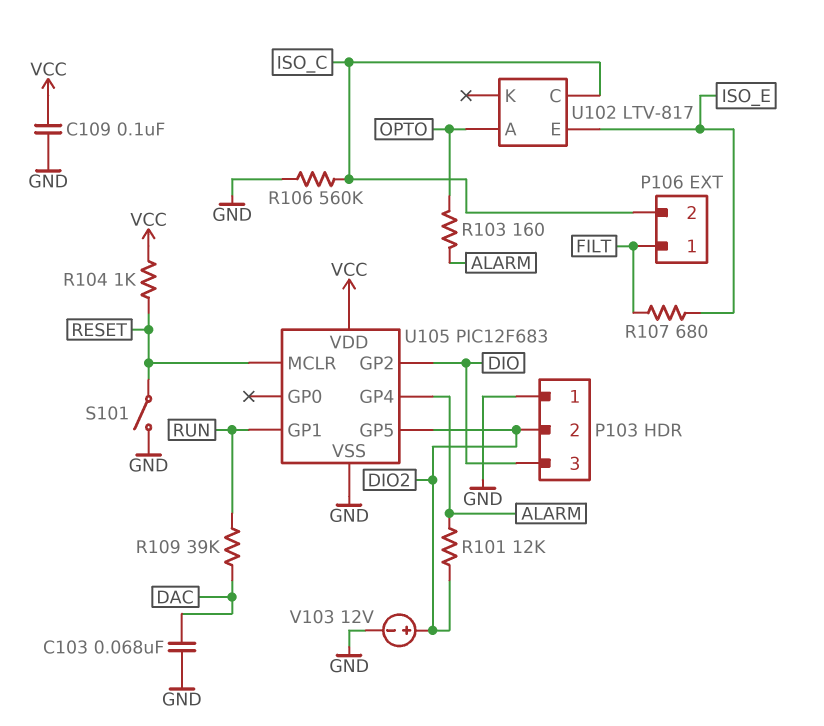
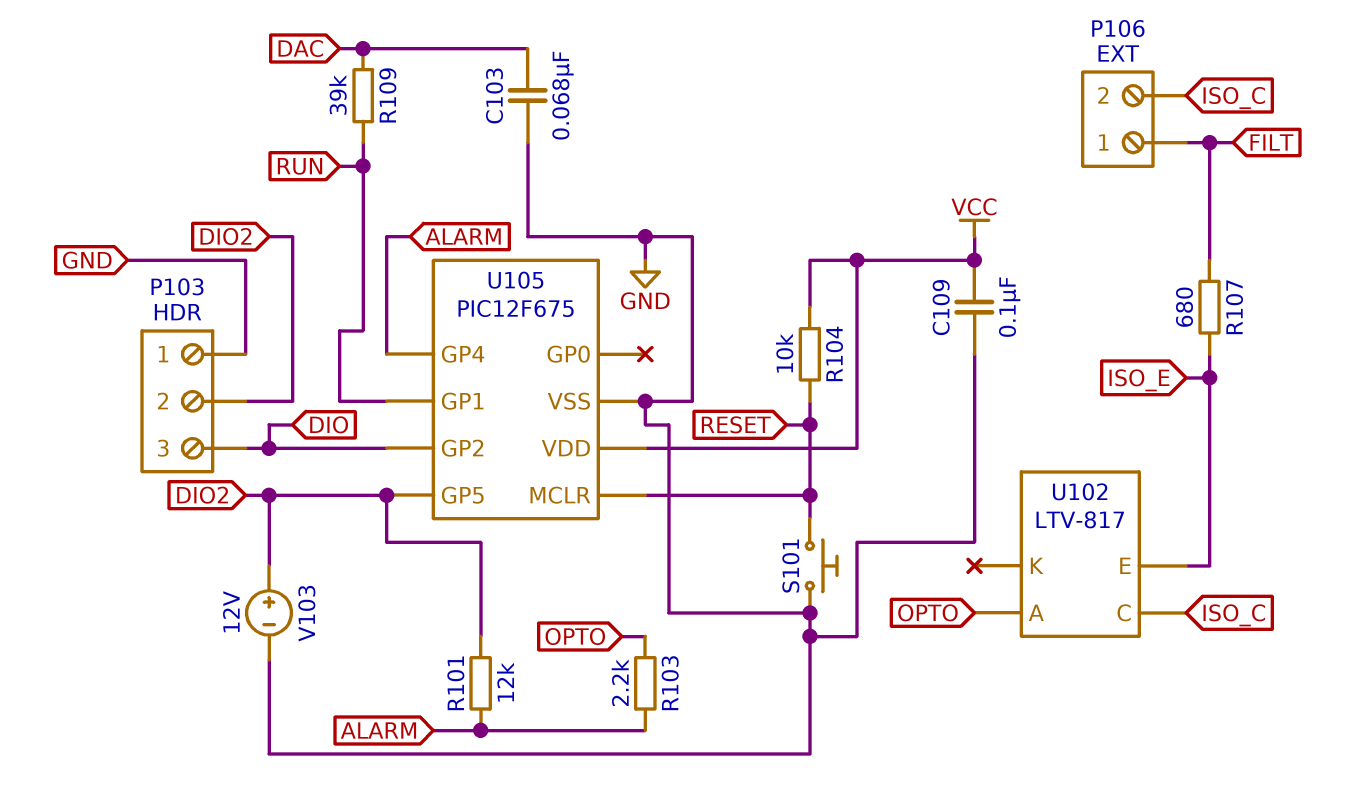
R103: 160 (ALARM, OPTO) -> 2.2k (ALARM, OPTO)
R104: 1k (RESET, VCC) -> 10k (RESET, VCC)
R106: 560k (GND, ISO_C) -> none
S101: switch (GND, RESET) -> button (GND, RESET)
U105: PIC12F683 -> PIC12F675

